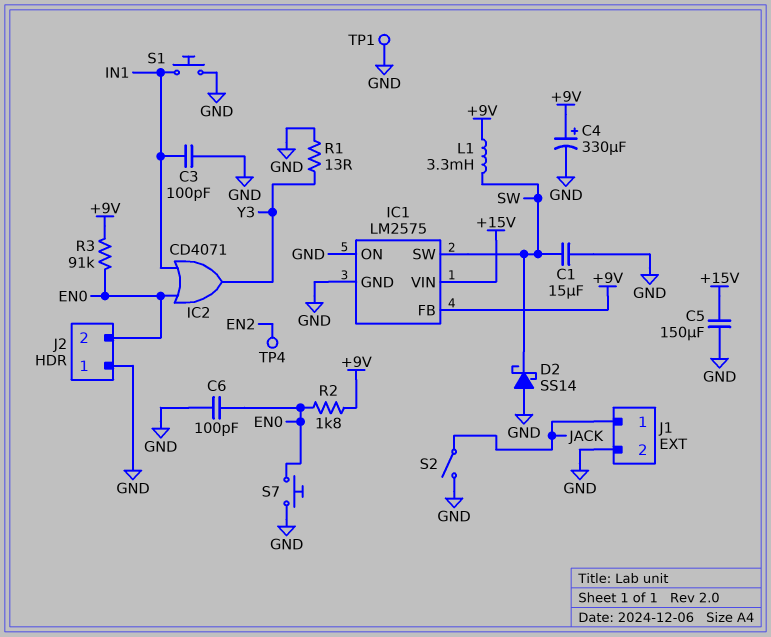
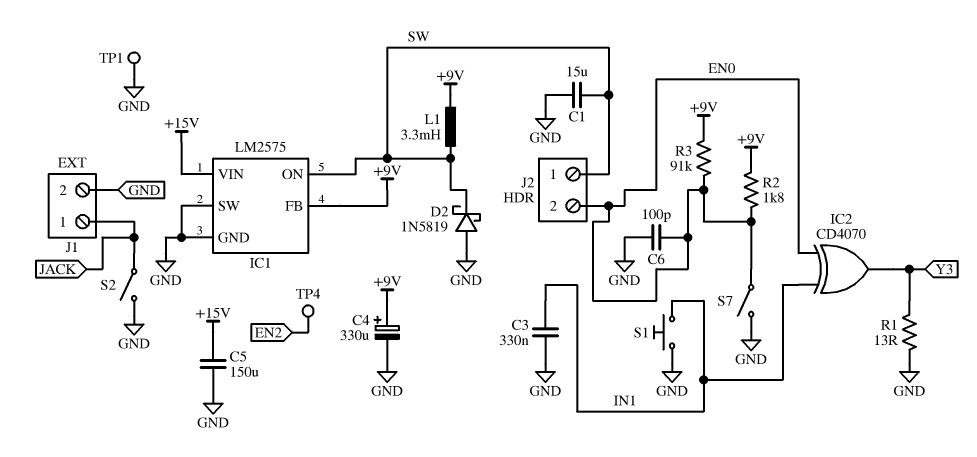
C3: 100pF (GND, IN1) -> 330nF (GND, IN1)
D2: schottky SS14 (A GND, K SW) -> schottky 1N5819 (A GND, K SW)
IC1 pin ON: GND -> SW
IC1 pin SW: SW -> GND
IC2: OR CD4071 (in EN0, in IN1, out Y3) -> XOR CD4070 (in EN0, in IN1, out Y3)
J2 pin 1: GND -> SW
S7: button (EN0, GND) -> switch (EN0, GND)

